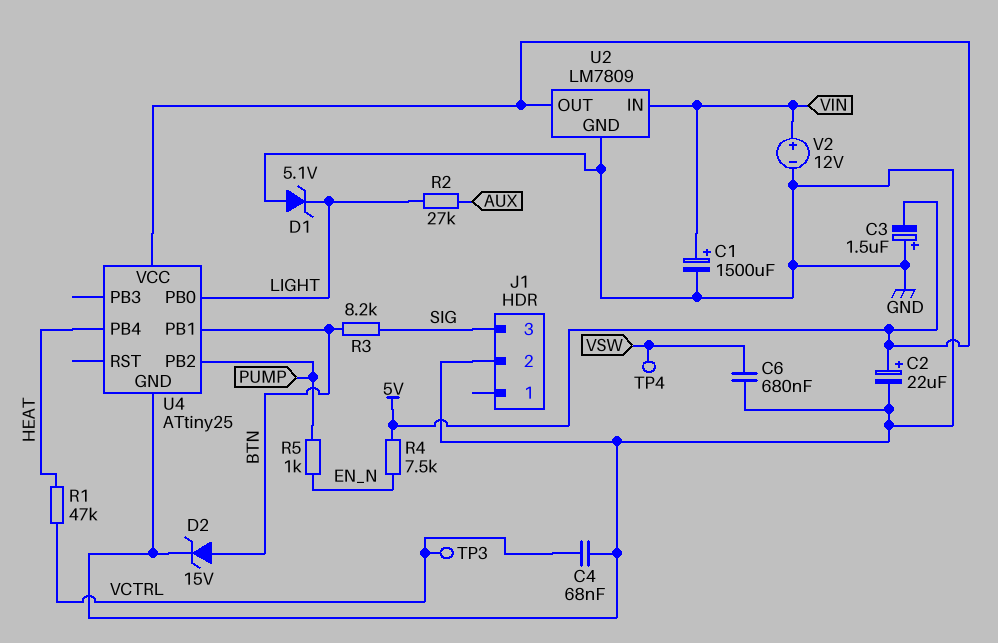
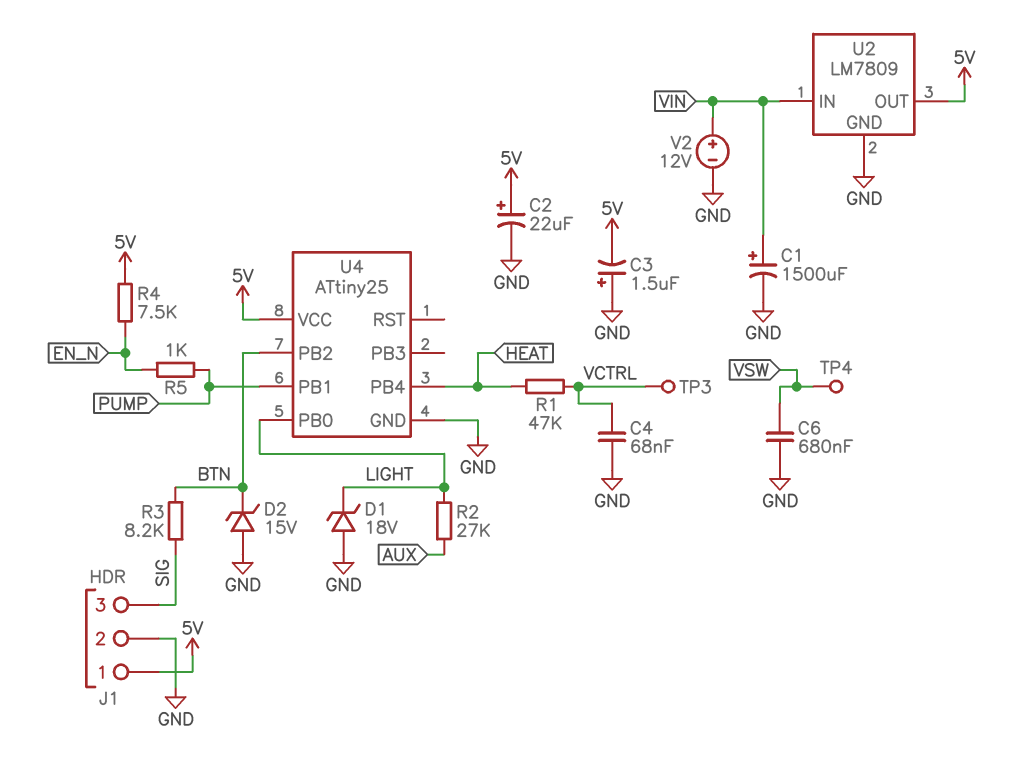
D1: zener 5.1V (A GND, K LIGHT) -> zener 18V (A GND, K LIGHT)
D2: zener 15V (A BTN, K GND) -> zener 15V (A GND, K BTN)
J1 pin 1: none -> 5V
U4 pin PB1: BTN -> PUMP
U4 pin PB2: PUMP -> BTN

